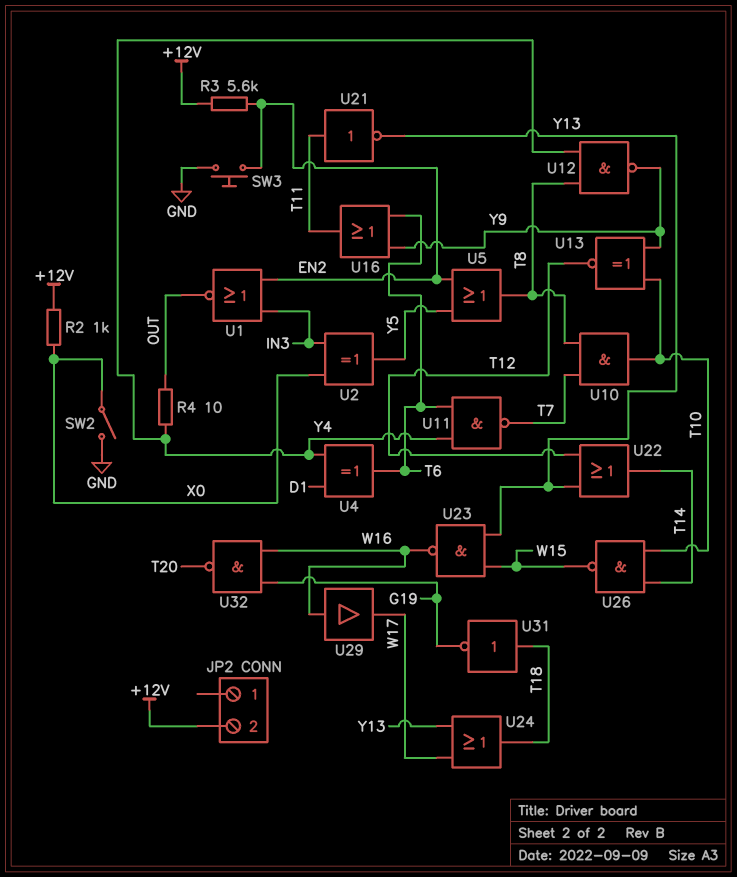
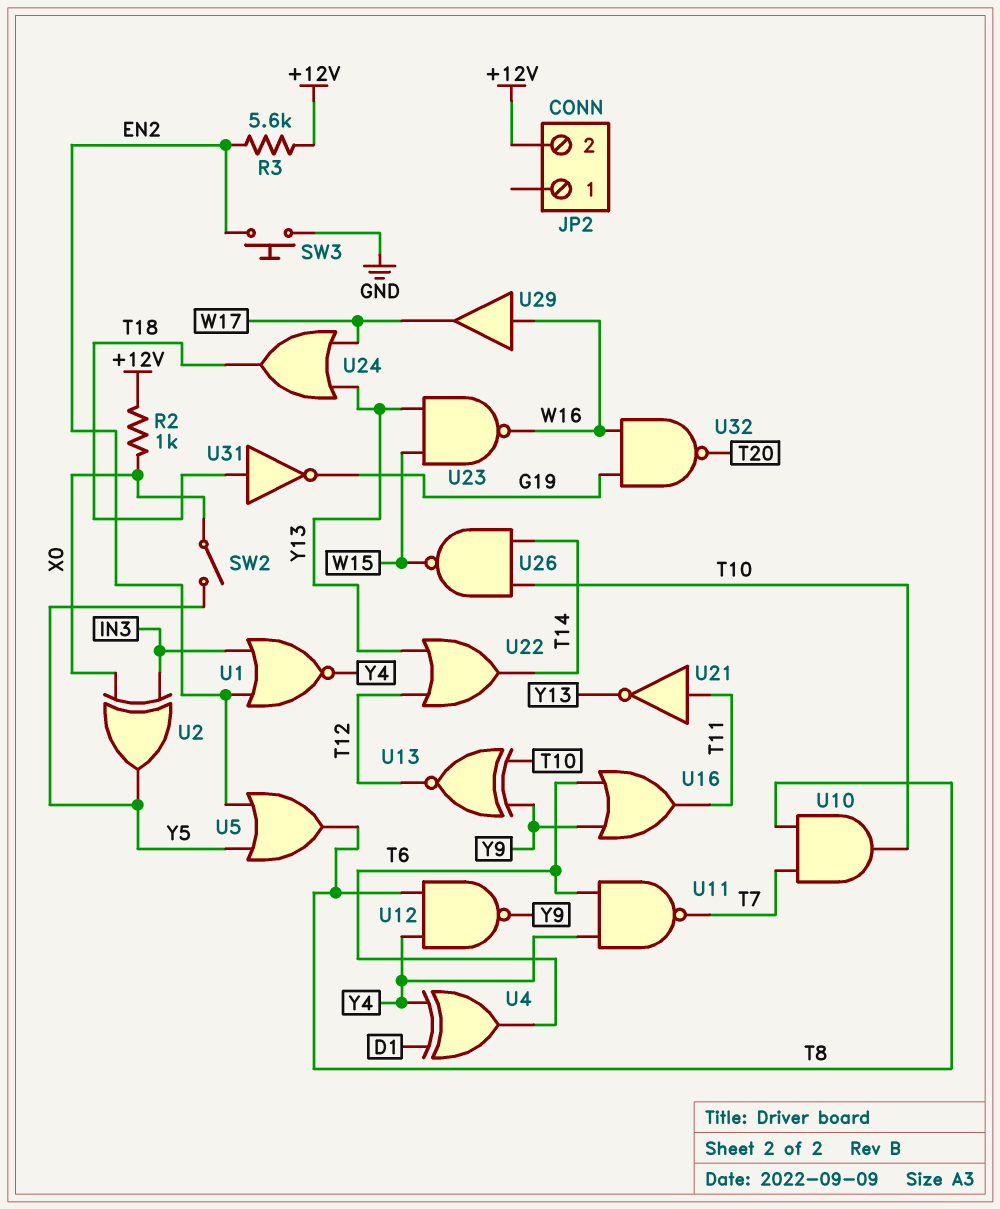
R4: 10 (OUT, Y4) -> none
SW2: switch (GND, X0) -> switch (X0, Y5)
U1: NOR (in EN2, in IN3, out OUT) -> NOR (in EN2, in IN3, out Y4)

